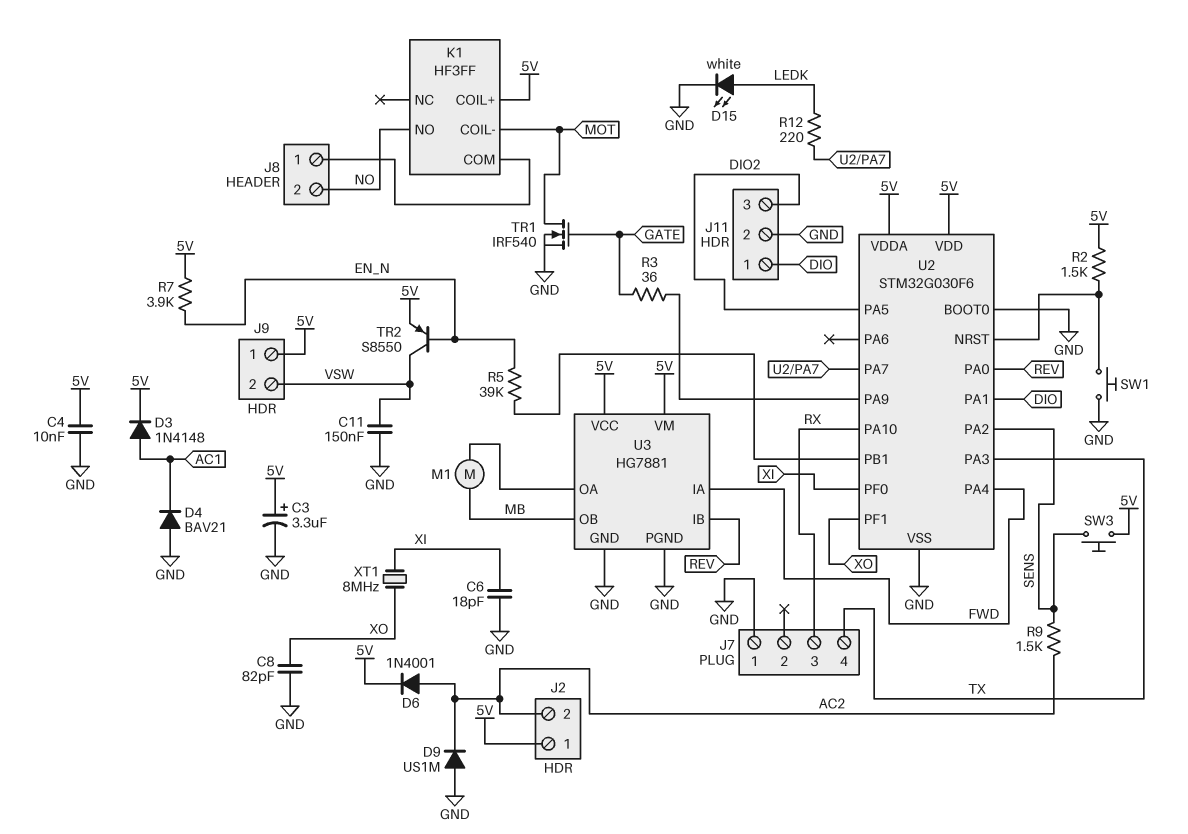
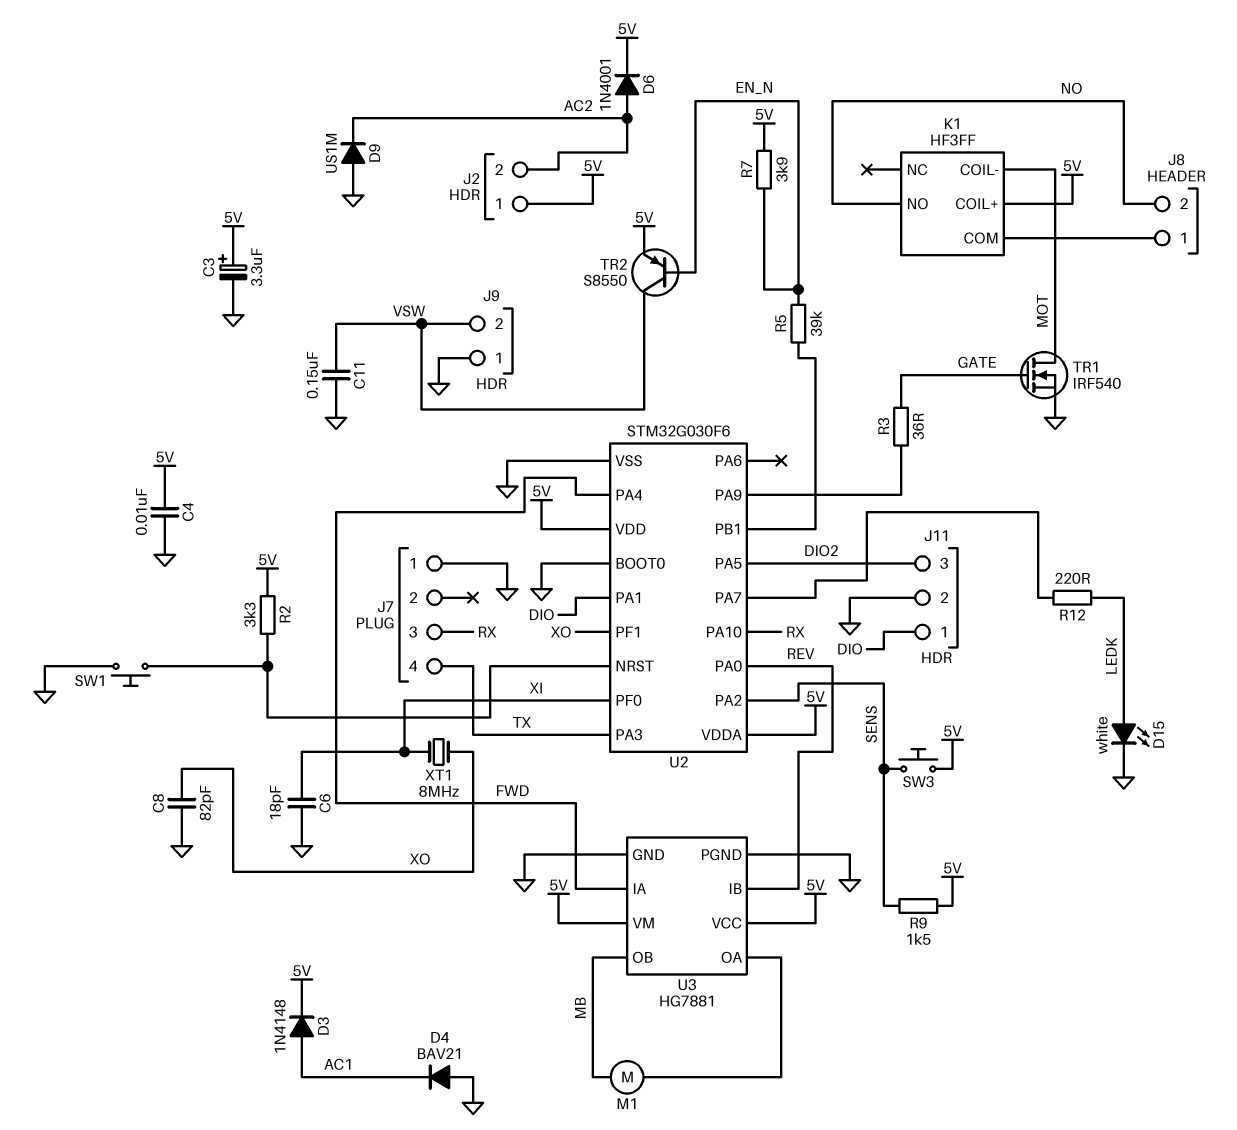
J9 pin 1: 5V -> GND
R2: 1.5k (5V, U2/NRST) -> 3.3k (5V, U2/NRST)
R9: 1.5k (AC2, SENS) -> 1.5k (5V, SENS)

